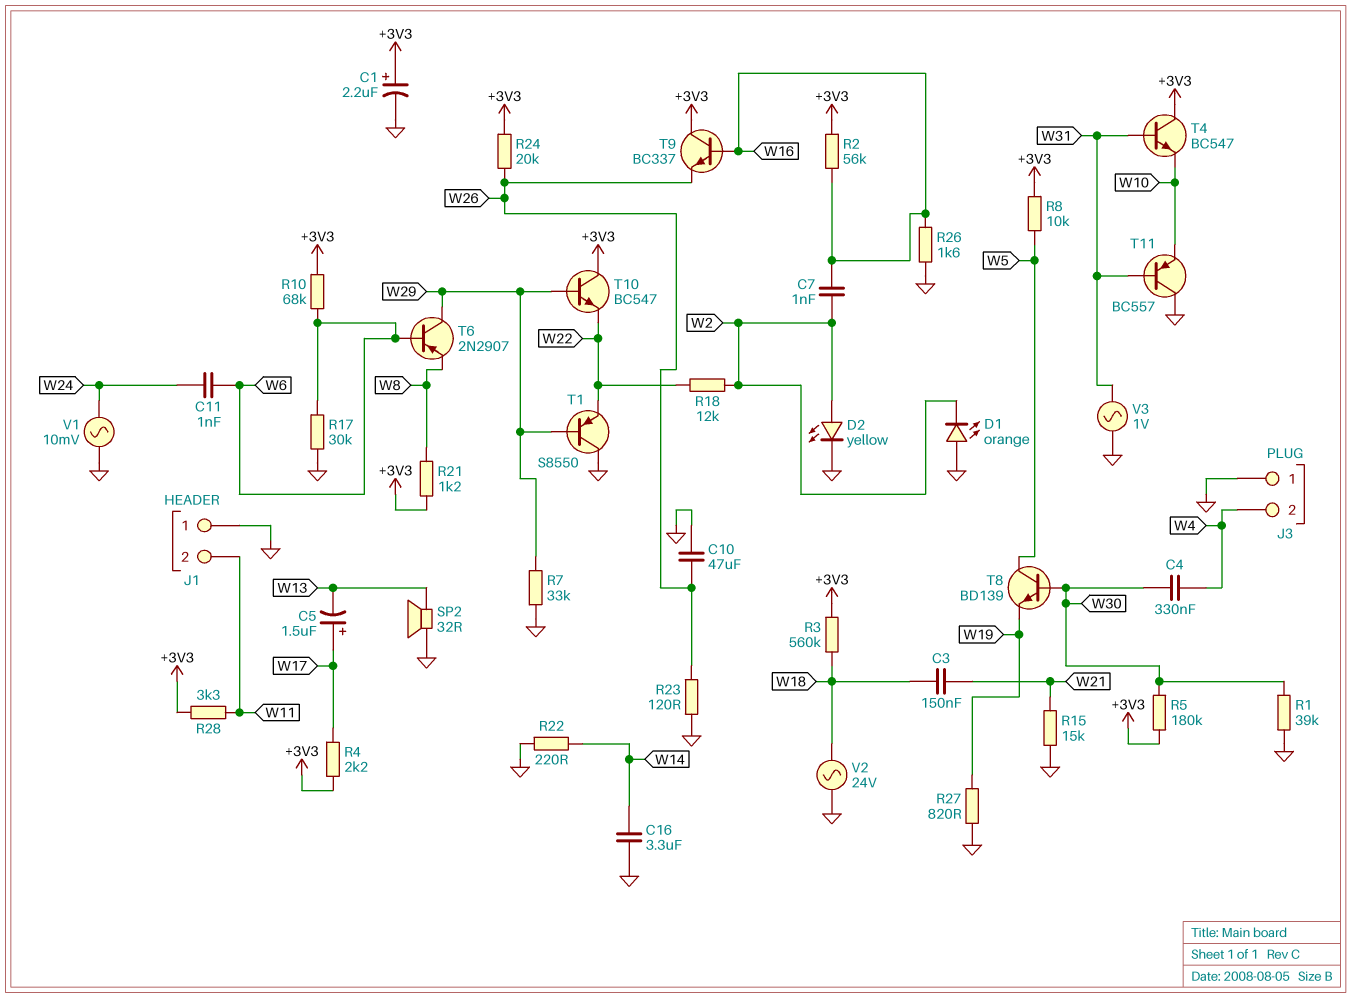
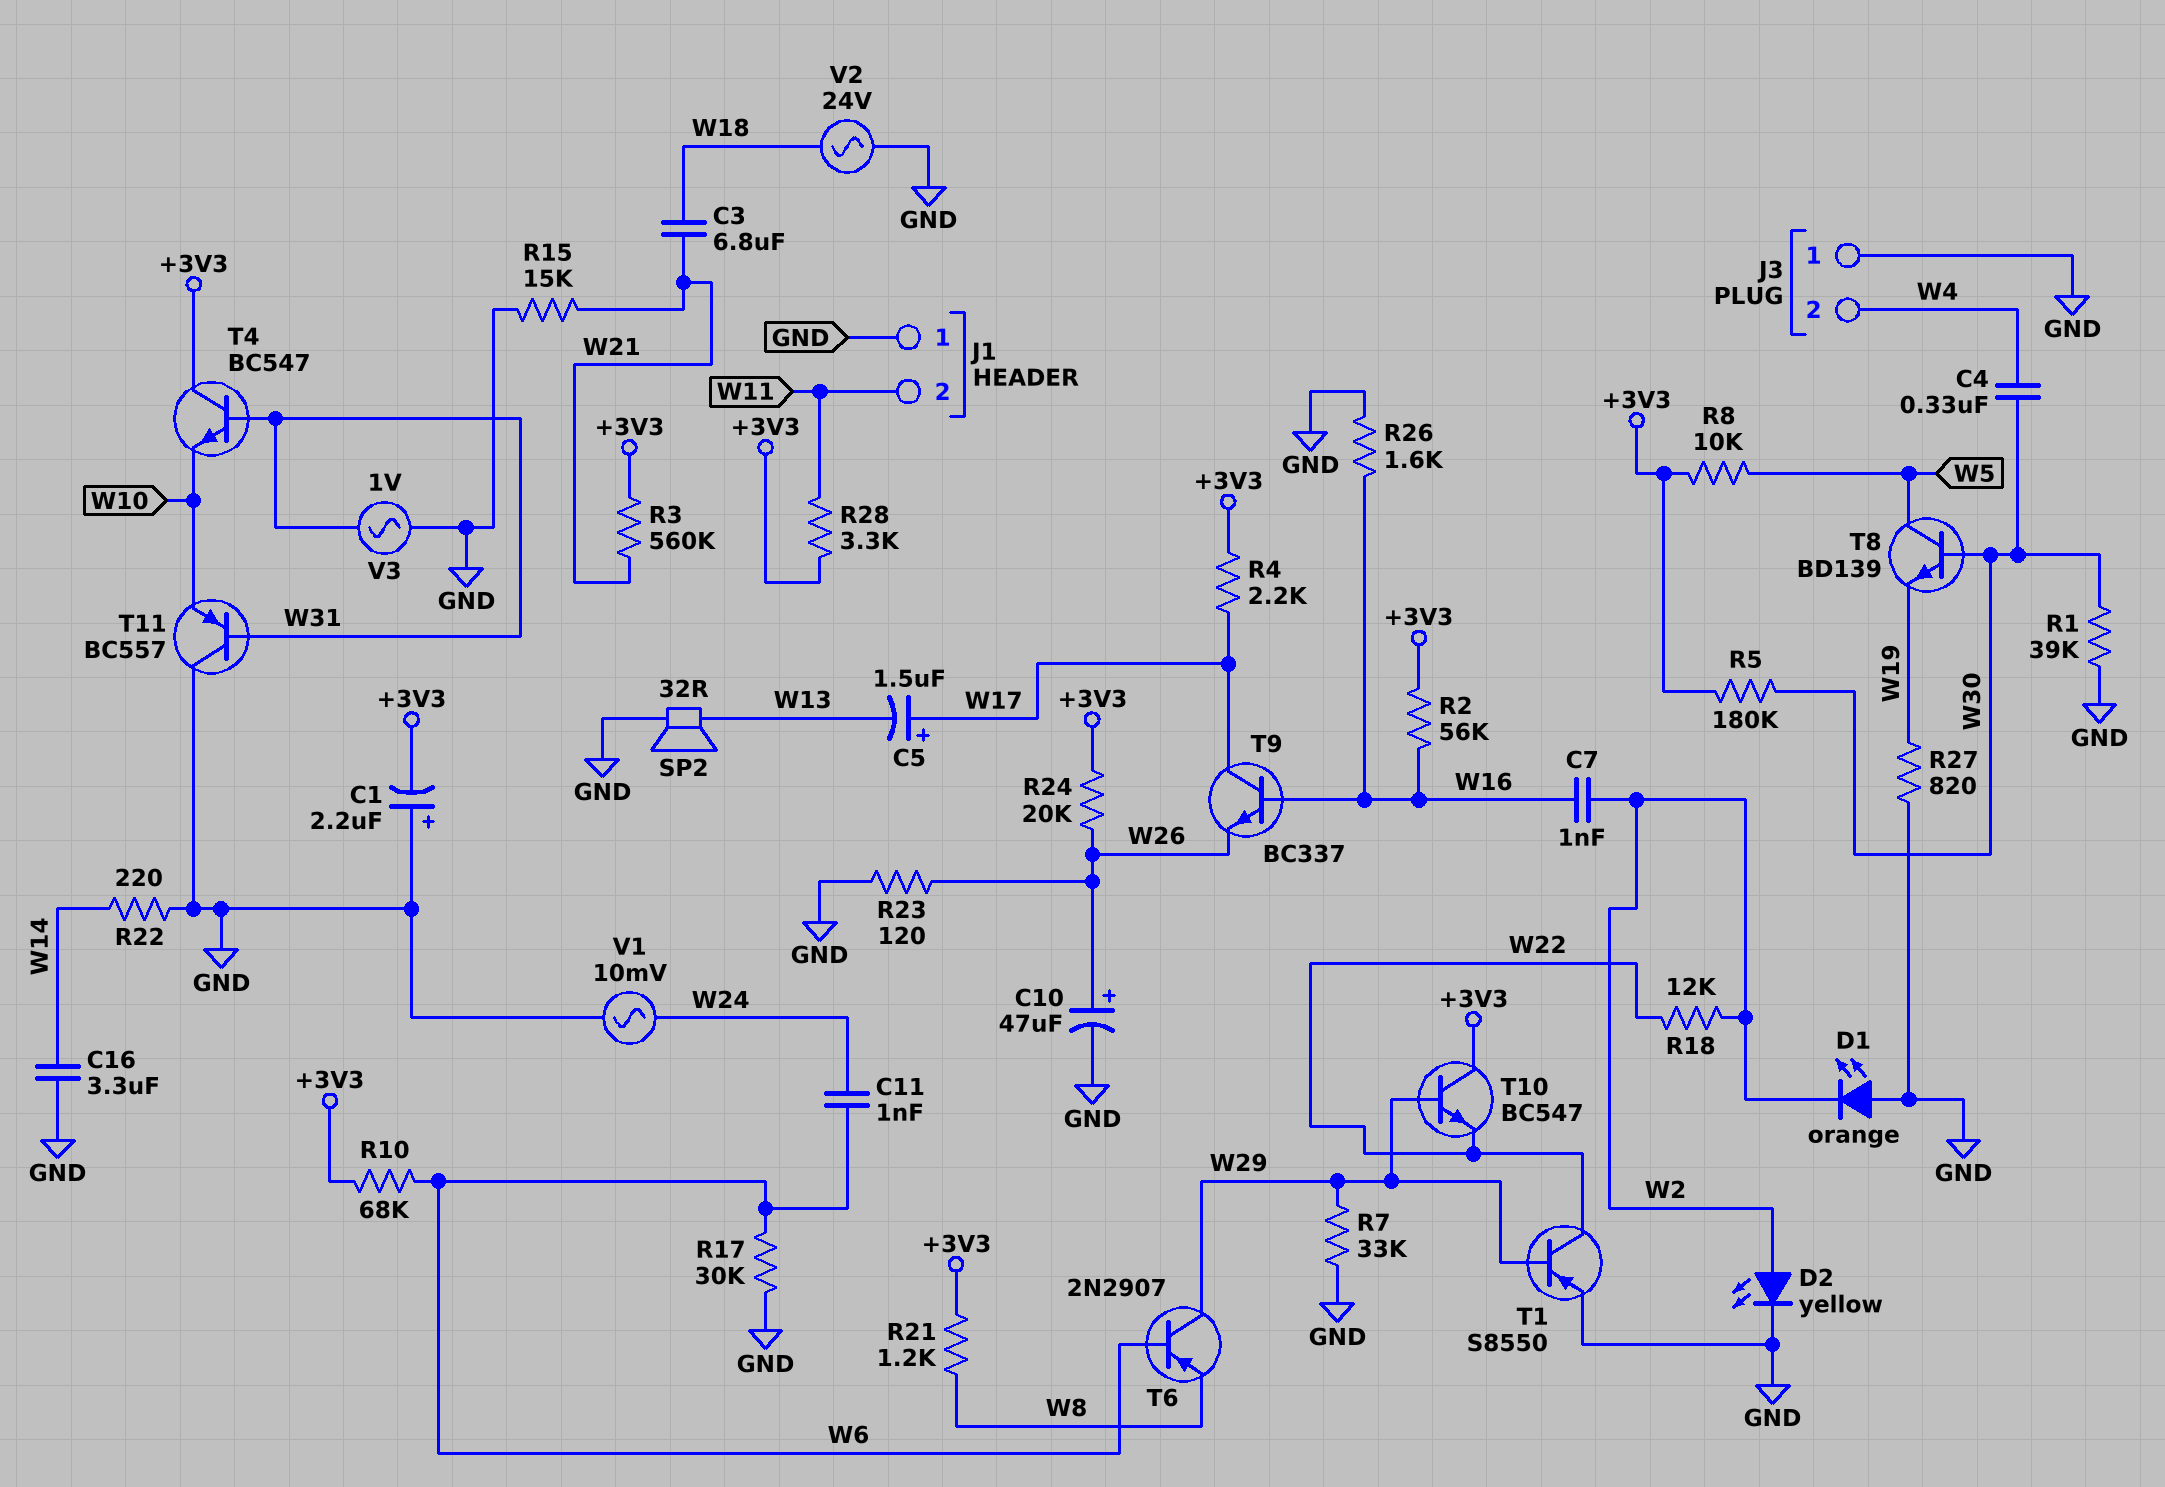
C1: 2.2uF (plus +3V3, minus GND) -> 2.2uF (plus GND, minus +3V3)
C3: 150nF (W18, W21) -> 6.8uF (W18, W21)
C10: 47uF (GND, W26) -> 47uF (plus W26, minus GND)
R3: 560k (+3V3, W18) -> 560k (+3V3, W21)
T1: PNP S8550 (B W29, C GND, E W22) -> PNP S8550 (B W29, C W22, E GND)
T9: NPN BC337 (B W16, C +3V3, E W26) -> NPN BC337 (B W16, C W17, E W26)

